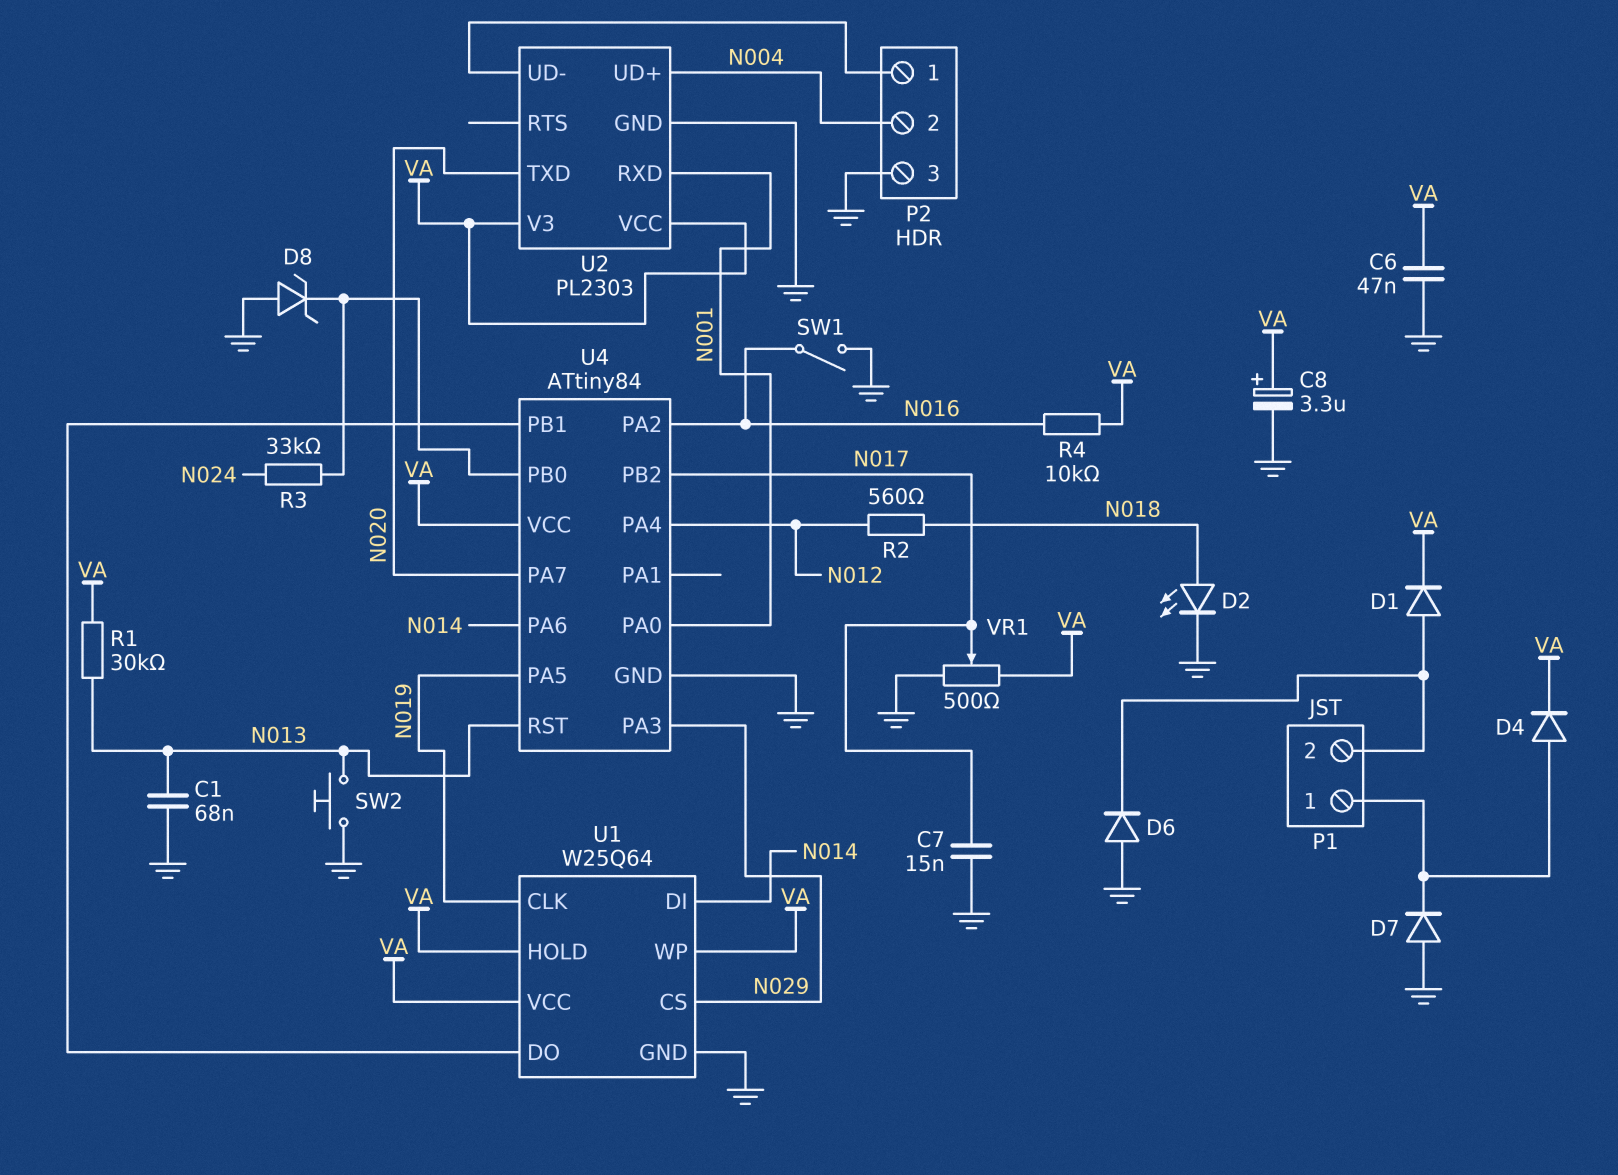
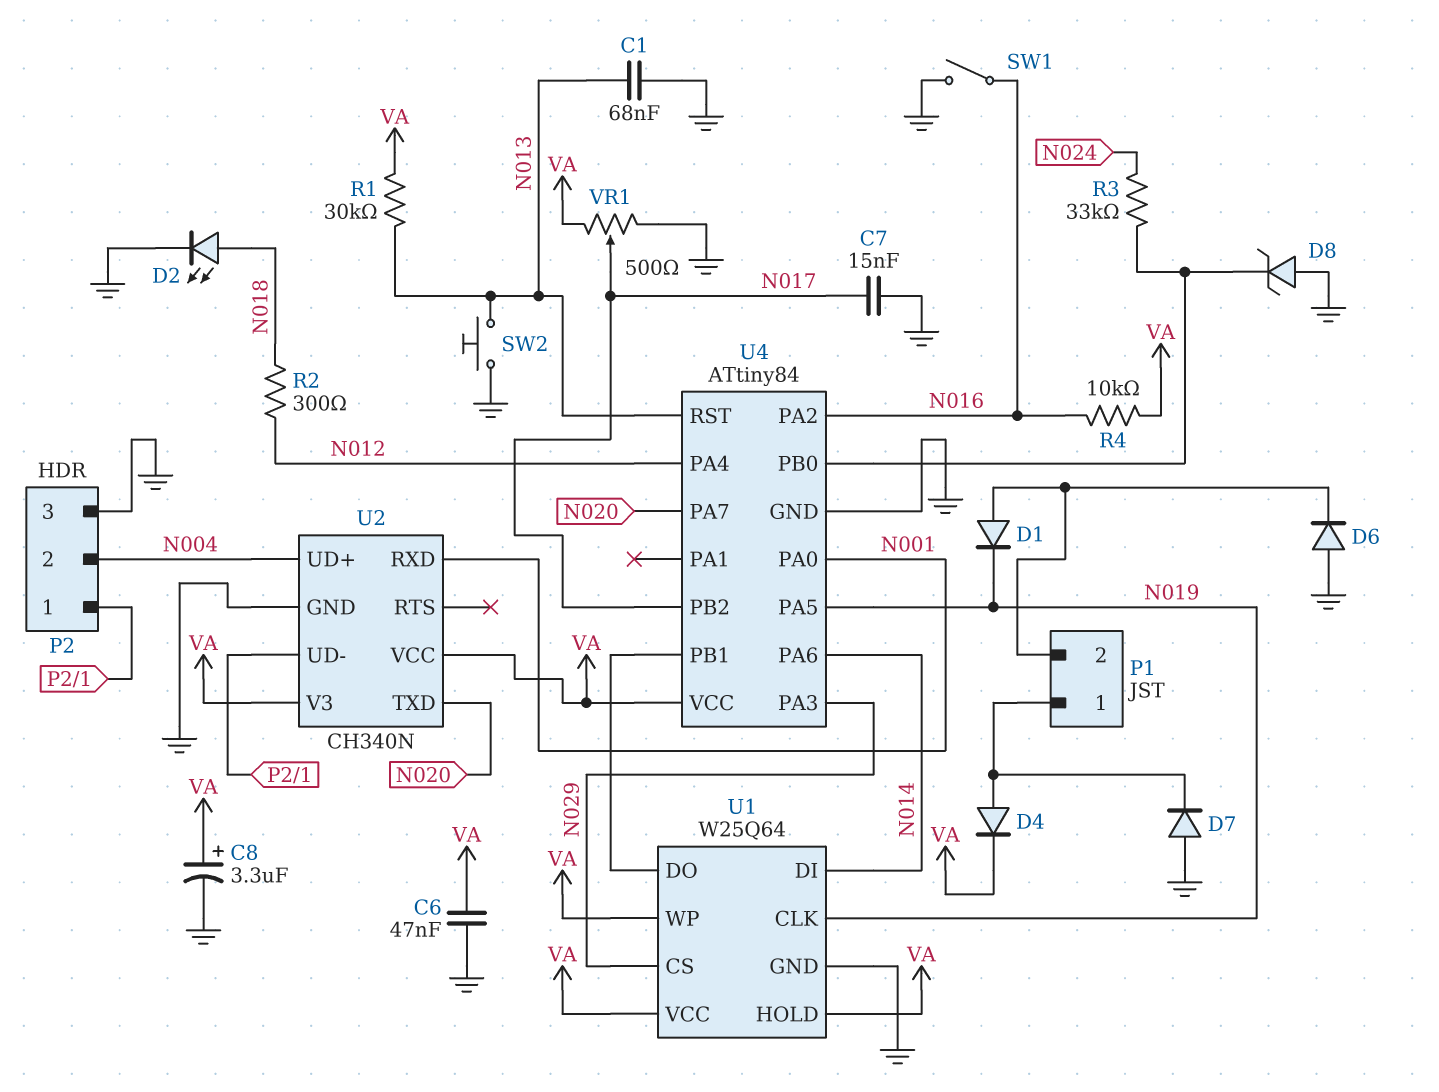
D1: diode (A P1/2, K VA) -> diode (A P1/2, K N019)
R2: 560 (N012, N018) -> 300 (N012, N018)
U2: PL2303 -> CH340N

